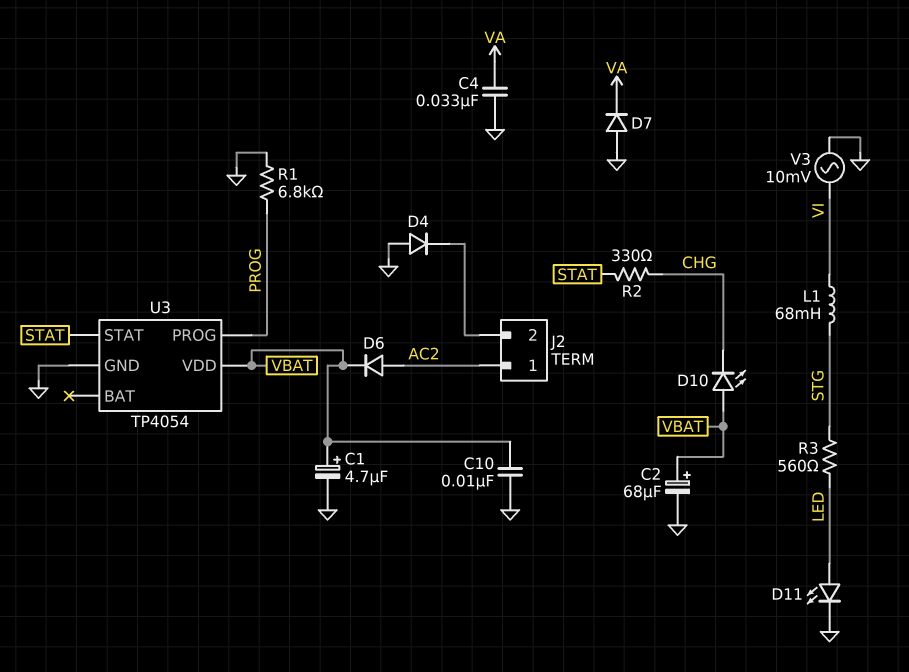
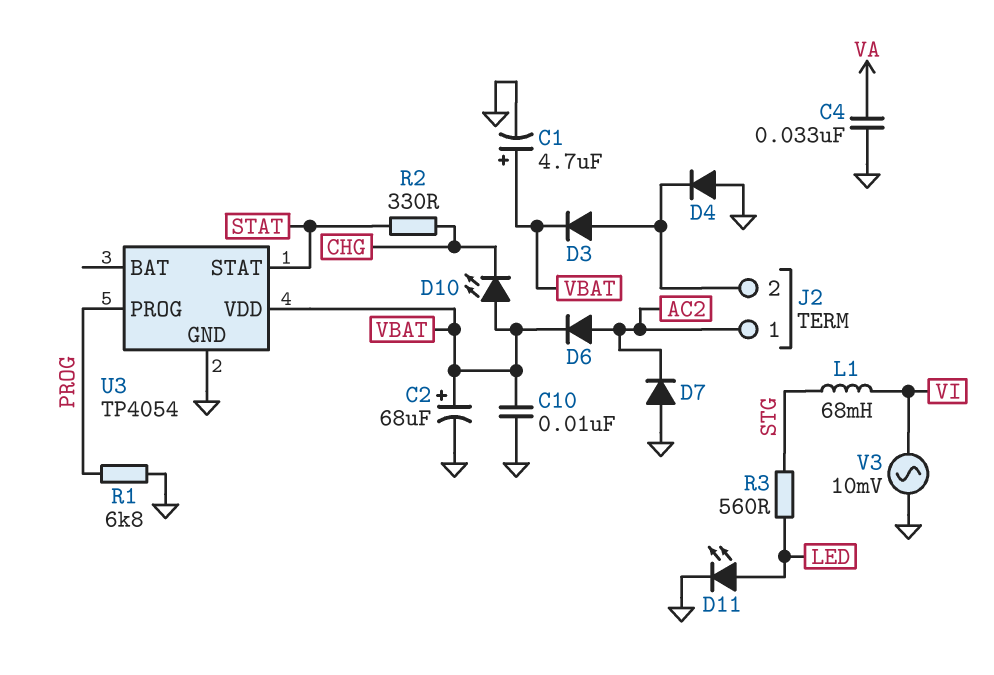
D3: none -> diode (A J2/2, K VBAT)
D7: diode (A GND, K VA) -> diode (A GND, K AC2)

